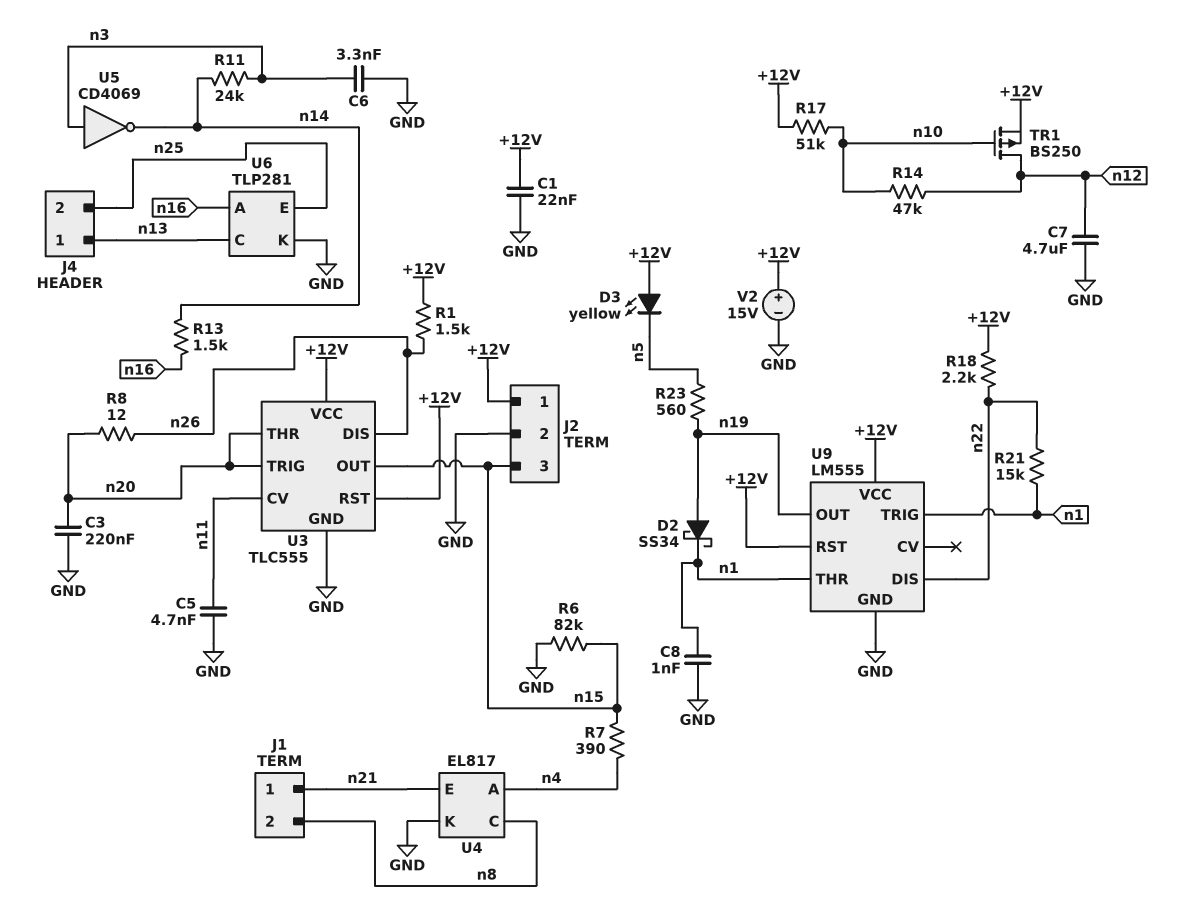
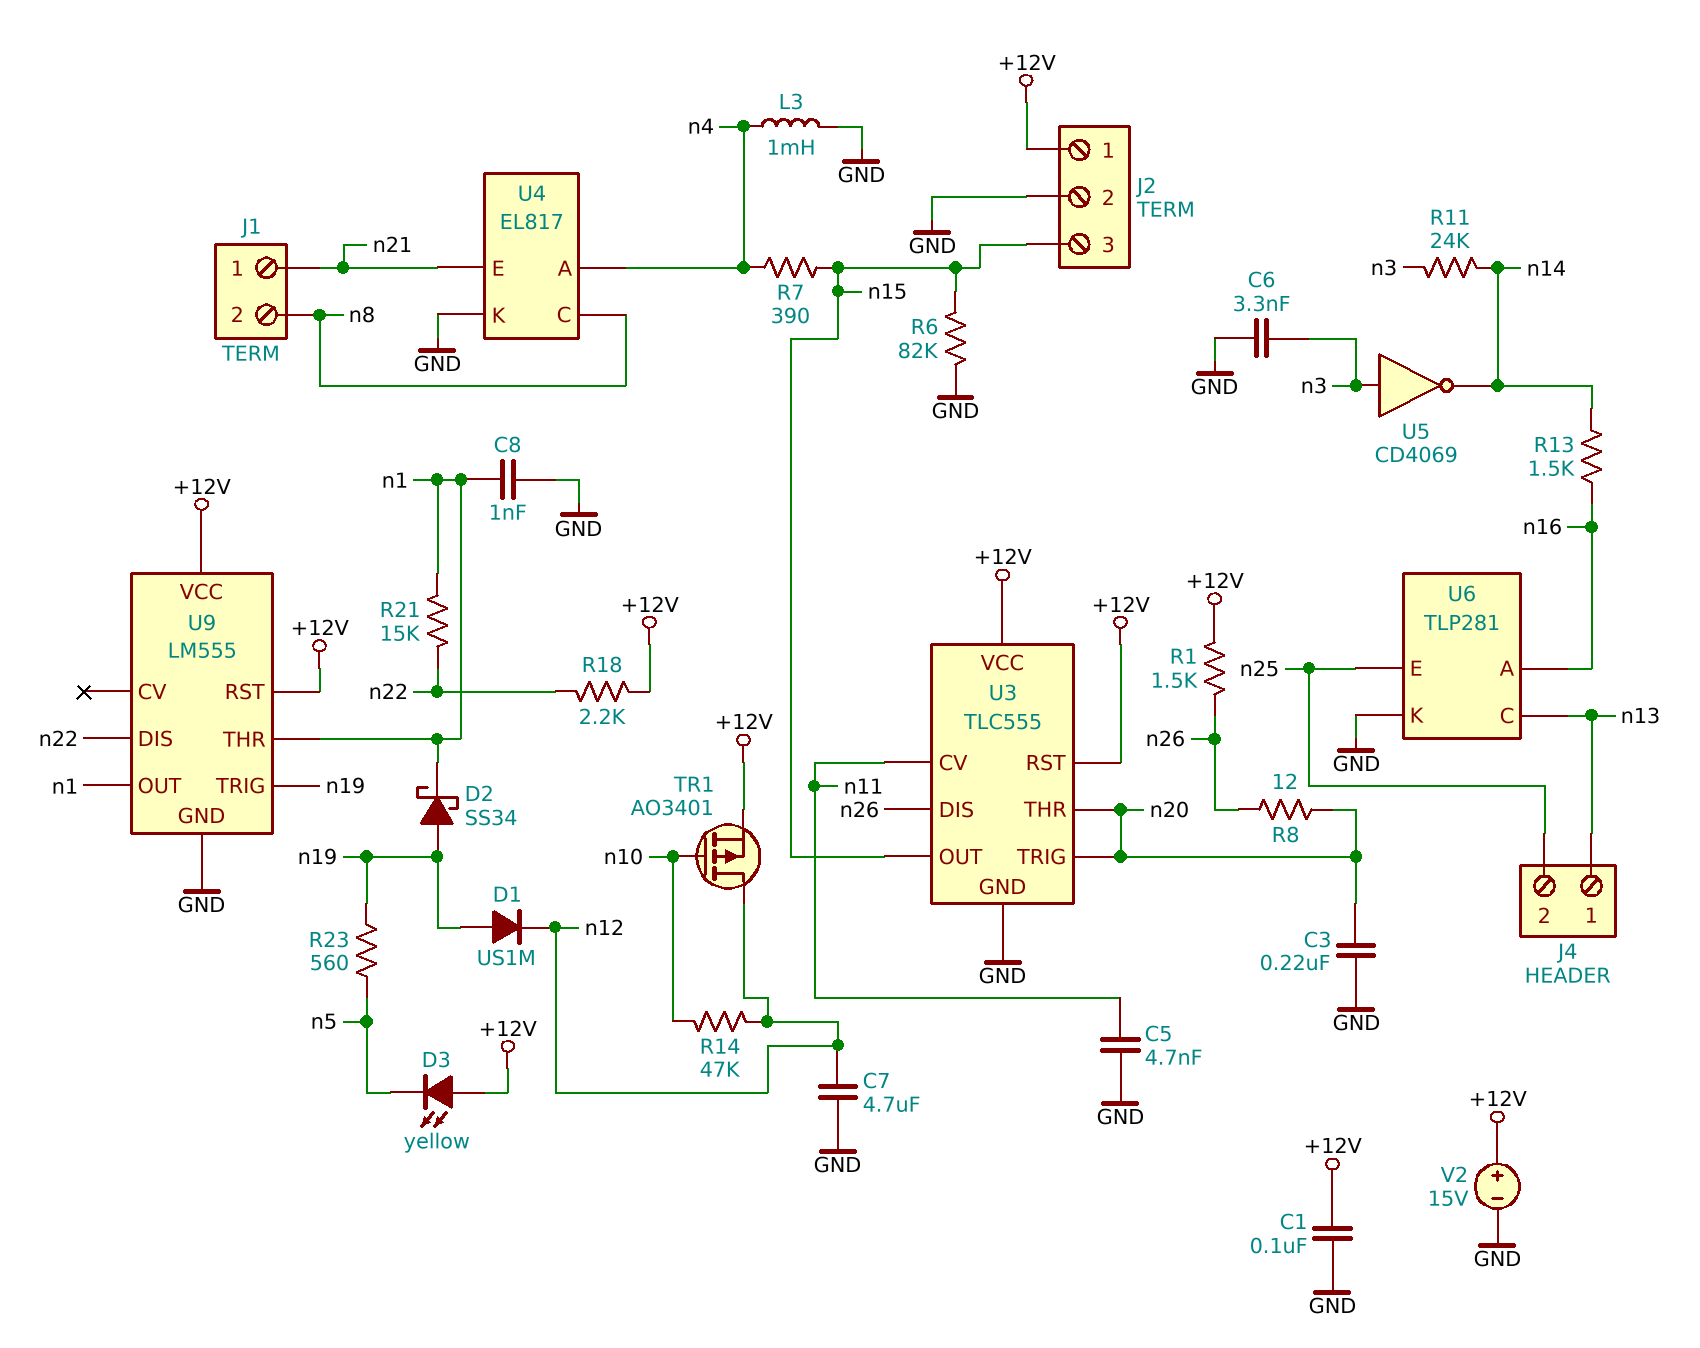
C1: 22nF (+12V, GND) -> 100nF (+12V, GND)
D1: none -> diode US1M (A n19, K n12)
L3: none -> 1mH (GND, n4)
R17: 51k (+12V, n10) -> none
TR1: PMOS BS250 (G n10, D n12, S +12V) -> PMOS AO3401 (G n10, D n12, S +12V)
U9 pin OUT: n19 -> n1
U9 pin TRIG: n1 -> n19

